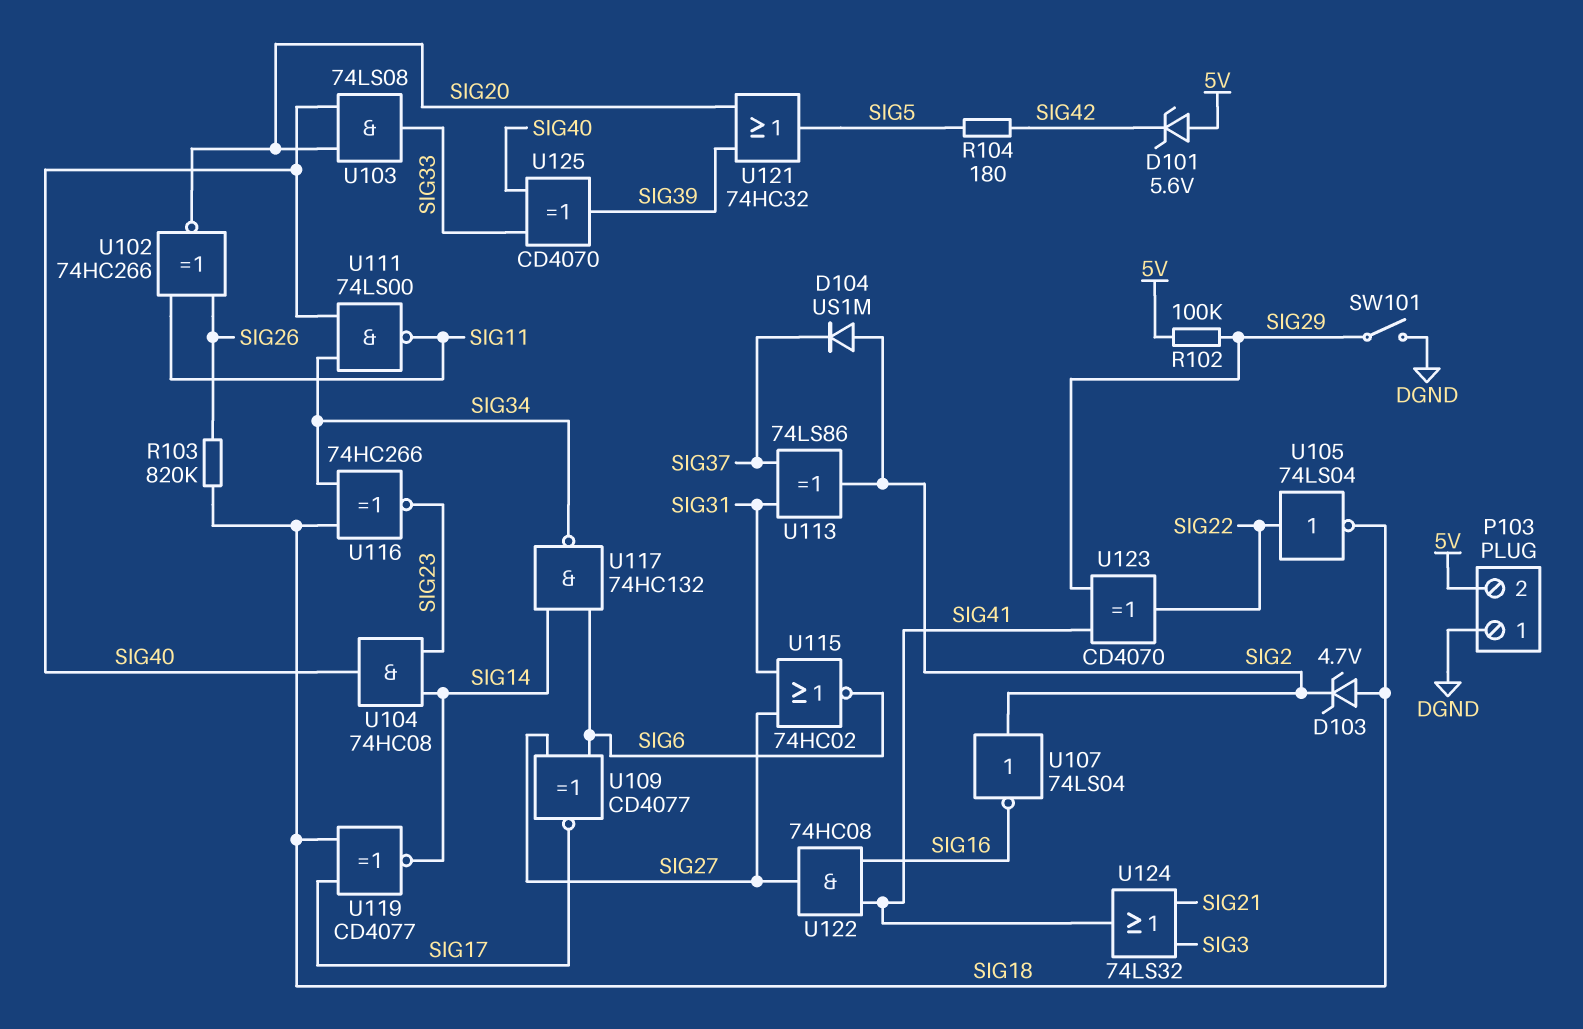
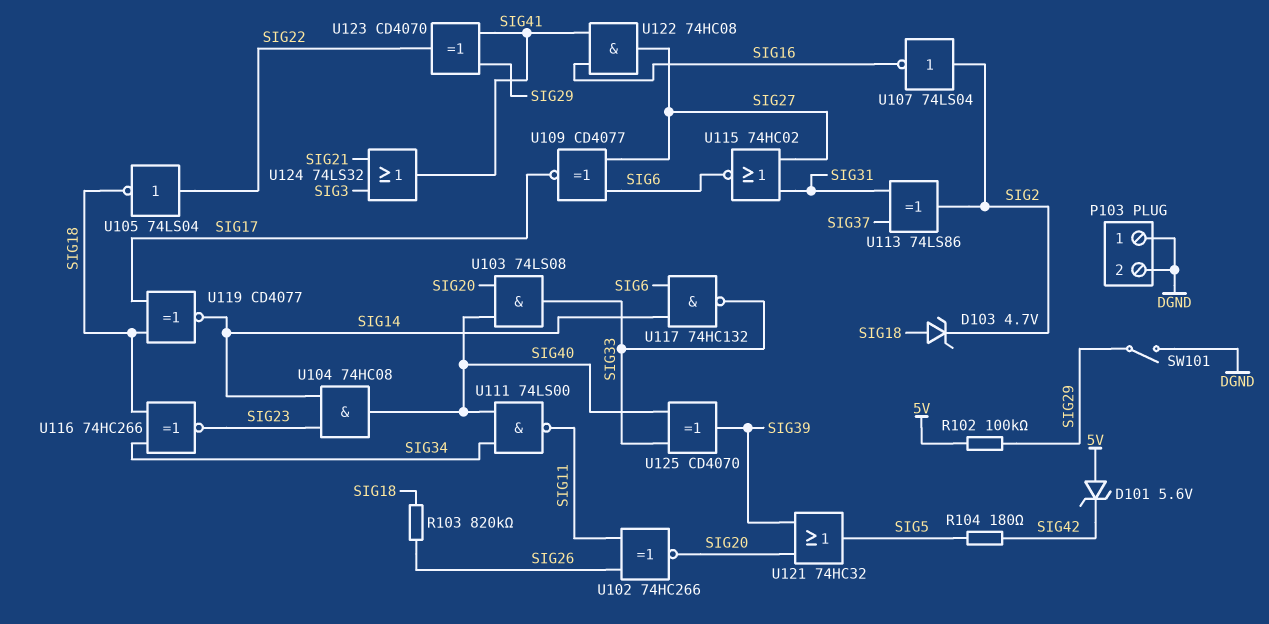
D104: diode US1M (A SIG2, K SIG37) -> none
P103 pin 2: 5V -> DGND
U117: NAND 74HC132 (in SIG6, in SIG14, out SIG34) -> NAND 74HC132 (in SIG6, in SIG14, out SIG33)

